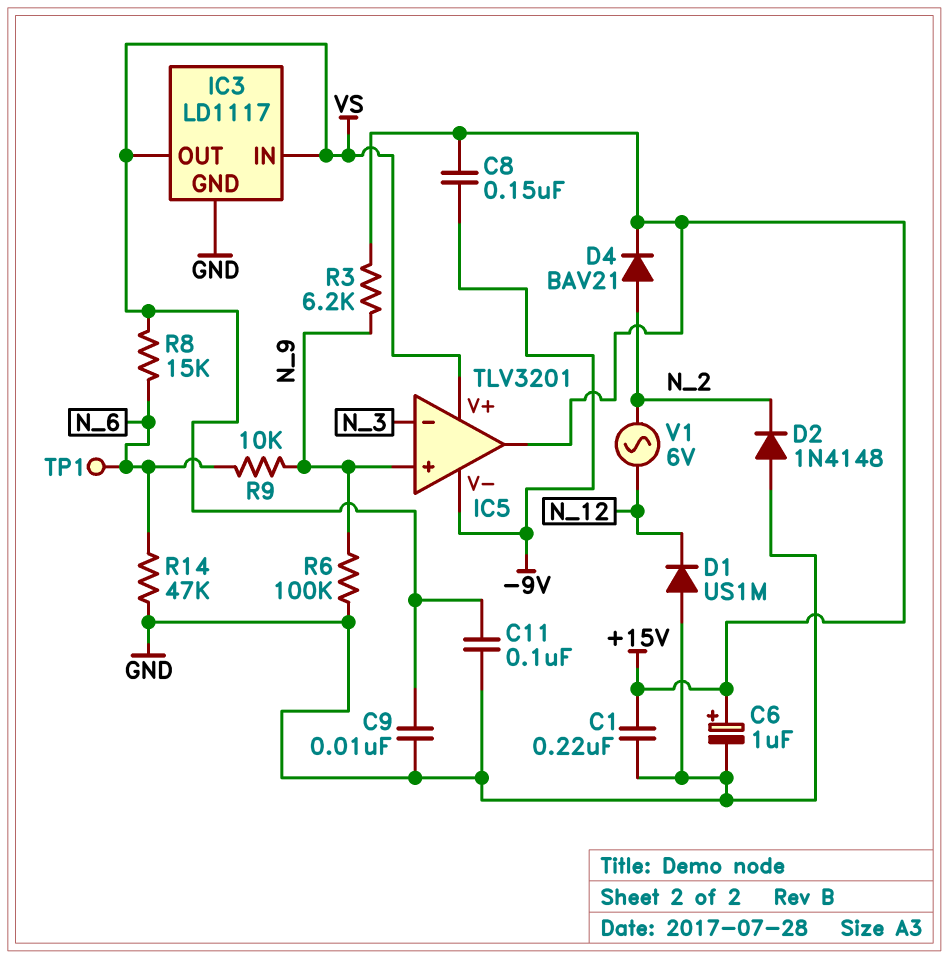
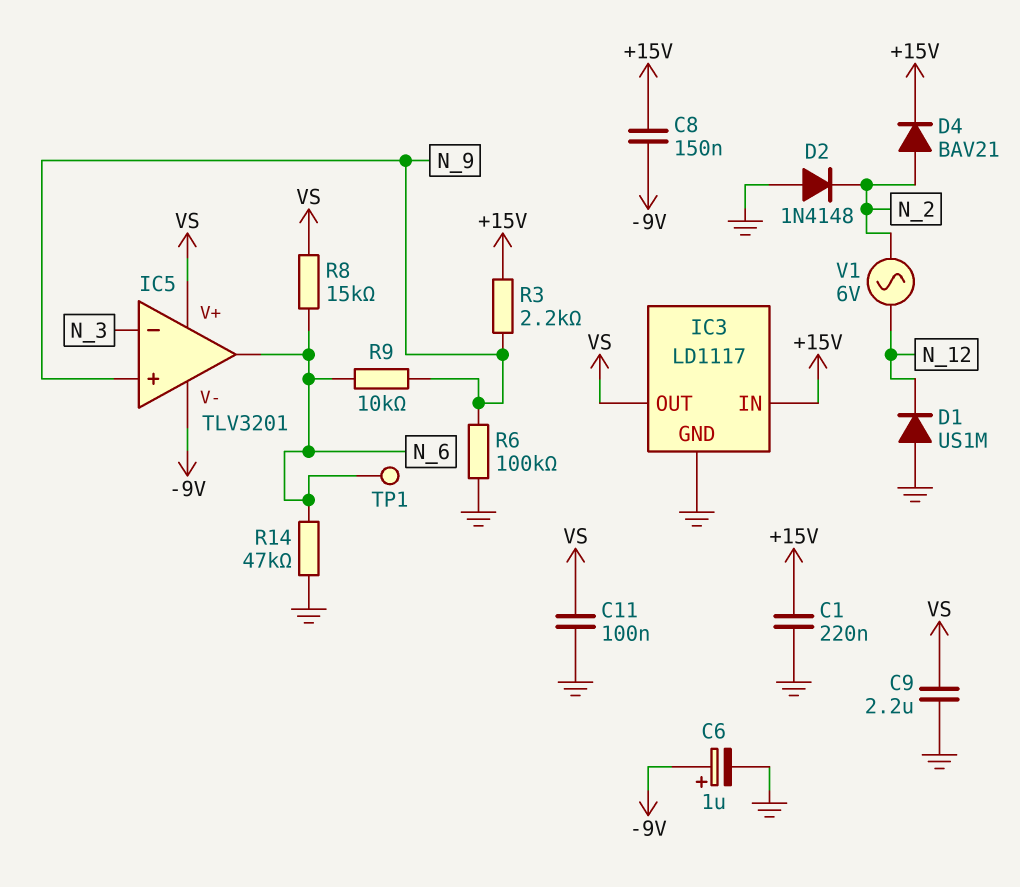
C6: 1uF (plus +15V, minus GND) -> 1uF (plus -9V, minus GND)
C9: 10nF (GND, VS) -> 2.2uF (GND, VS)
IC3 pin IN: VS -> +15V
IC5 pin out: +15V -> N_6
R3: 6.2k (+15V, N_9) -> 2.2k (+15V, N_9)

